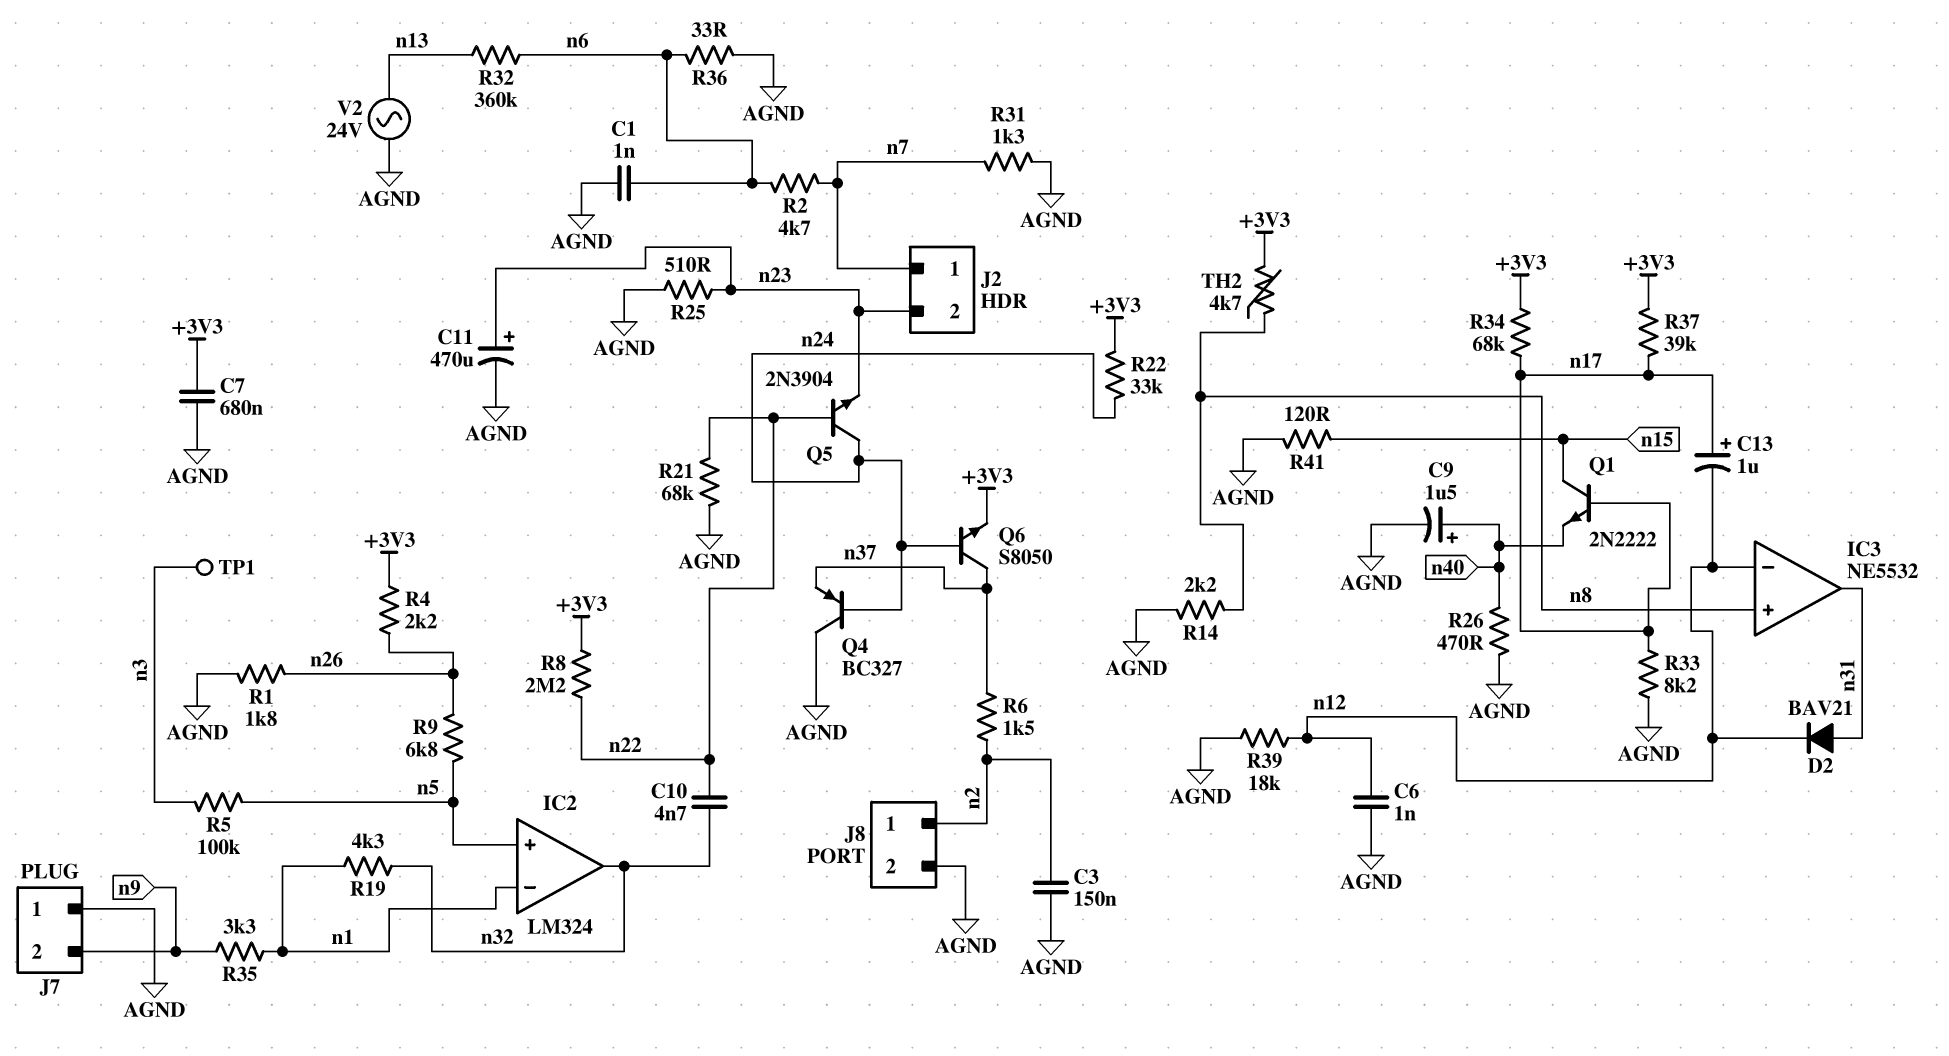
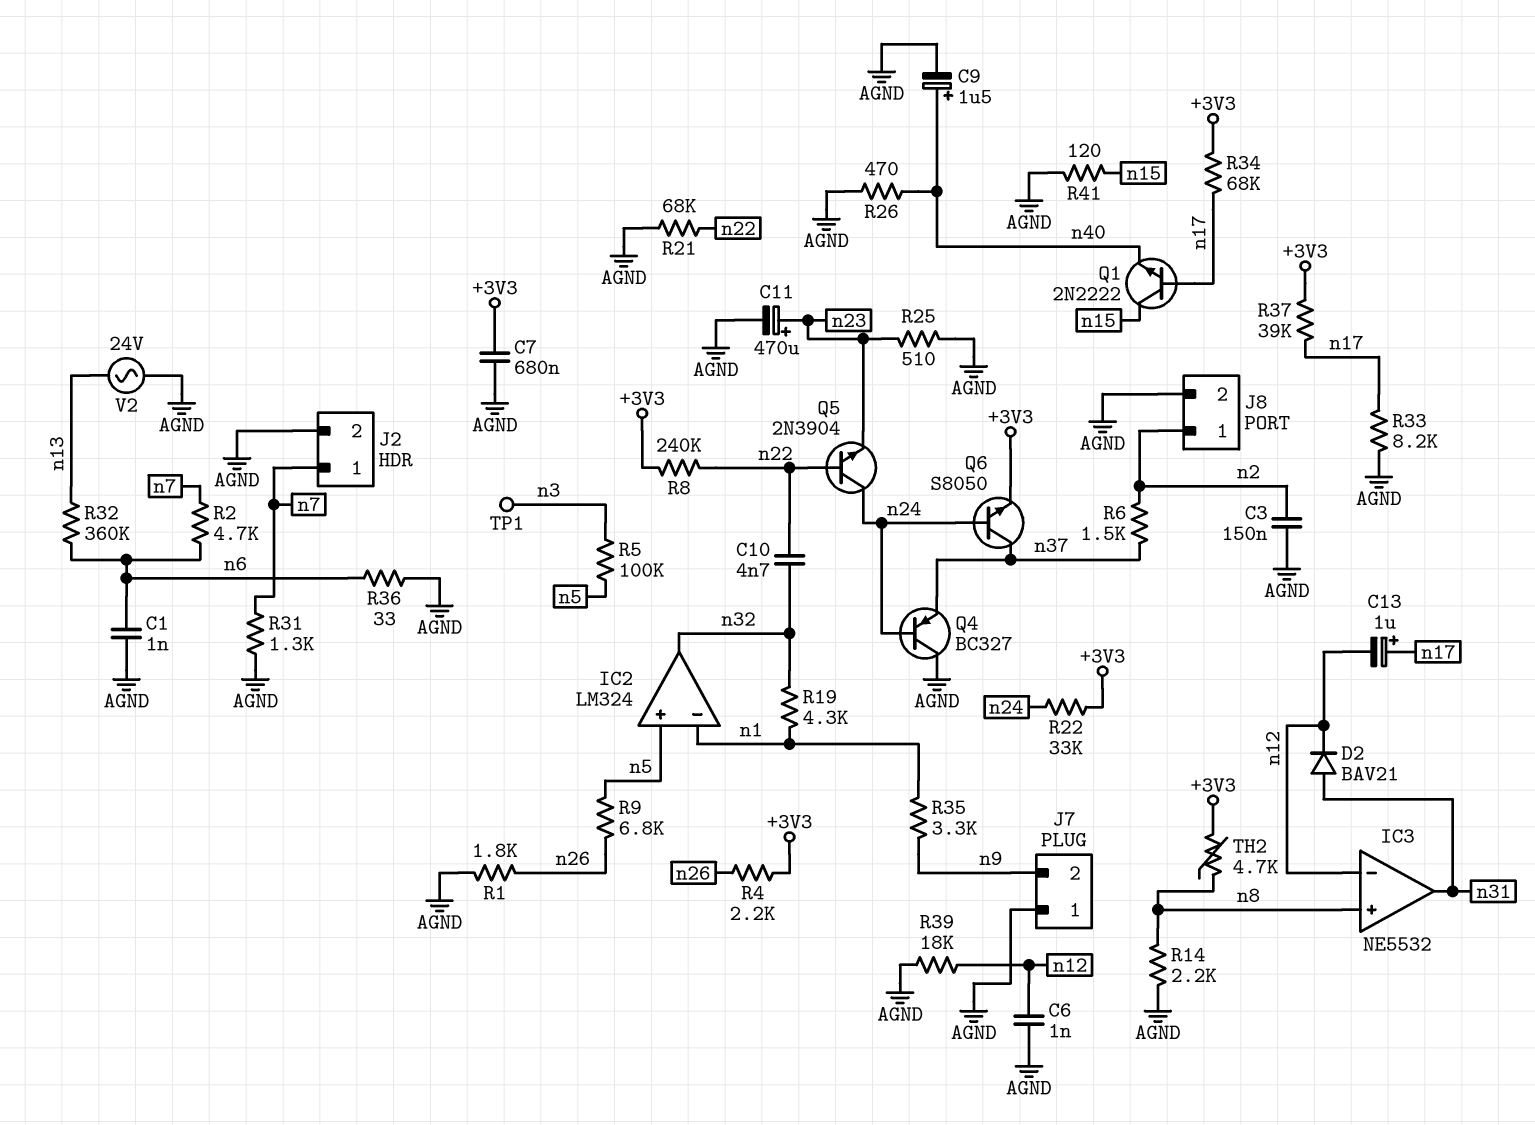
J2 pin 2: n23 -> AGND
R8: 2.2M (+3V3, n22) -> 240k (+3V3, n22)

